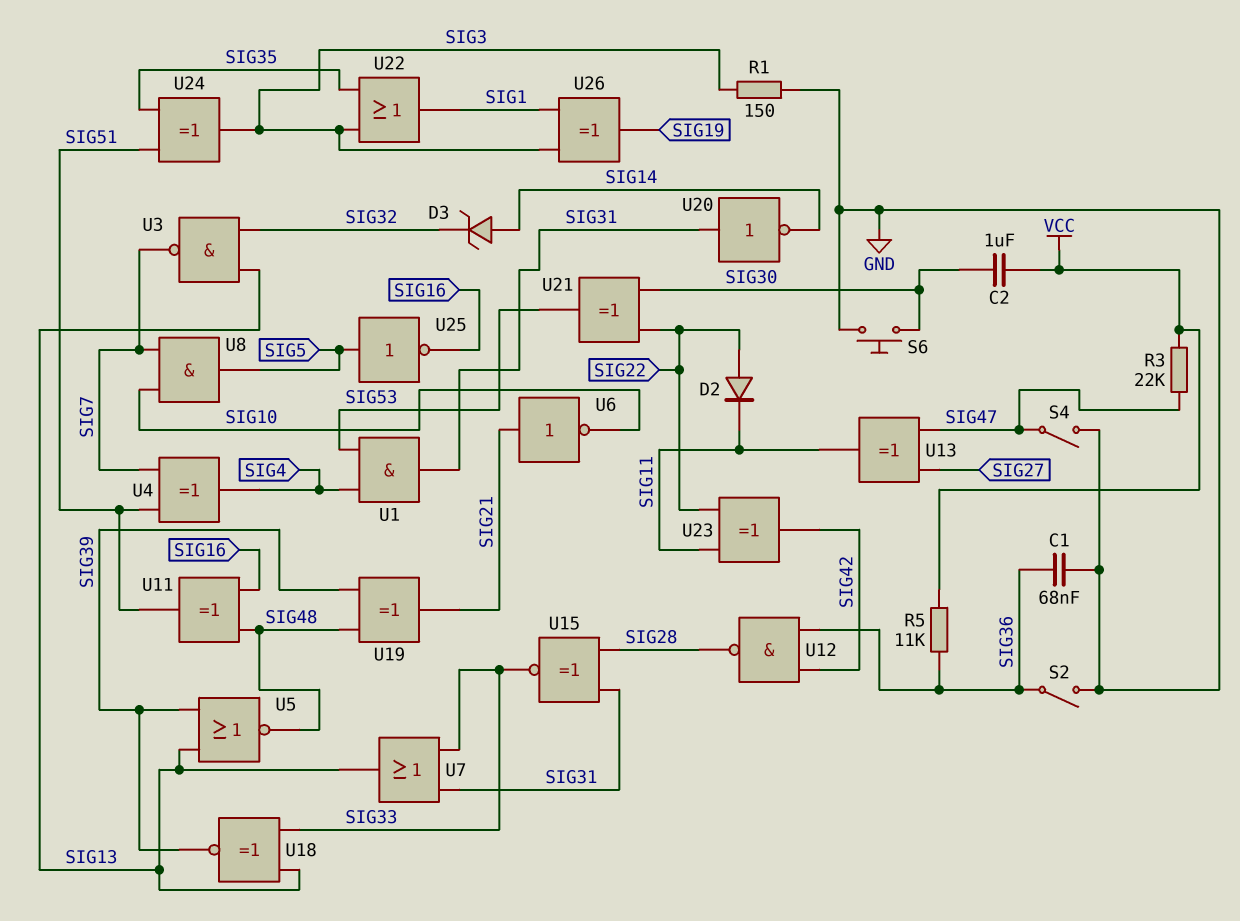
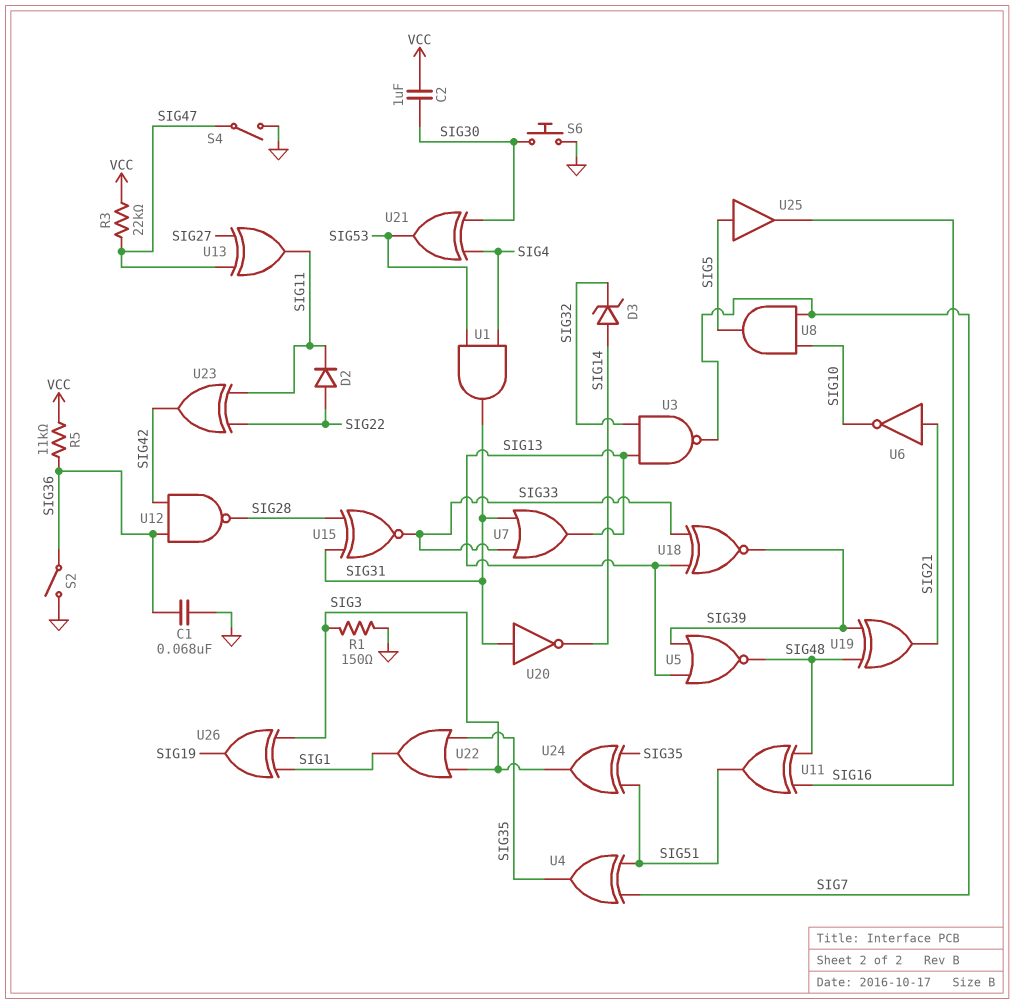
U4: XOR (in SIG7, in SIG51, out SIG4) -> XOR (in SIG7, in SIG51, out SIG35)
U21: XOR (in SIG22, in SIG30, out SIG53) -> XOR (in SIG4, in SIG30, out SIG53)
U25: NOT (in SIG5, out SIG16) -> buffer (in SIG5, out SIG16)

